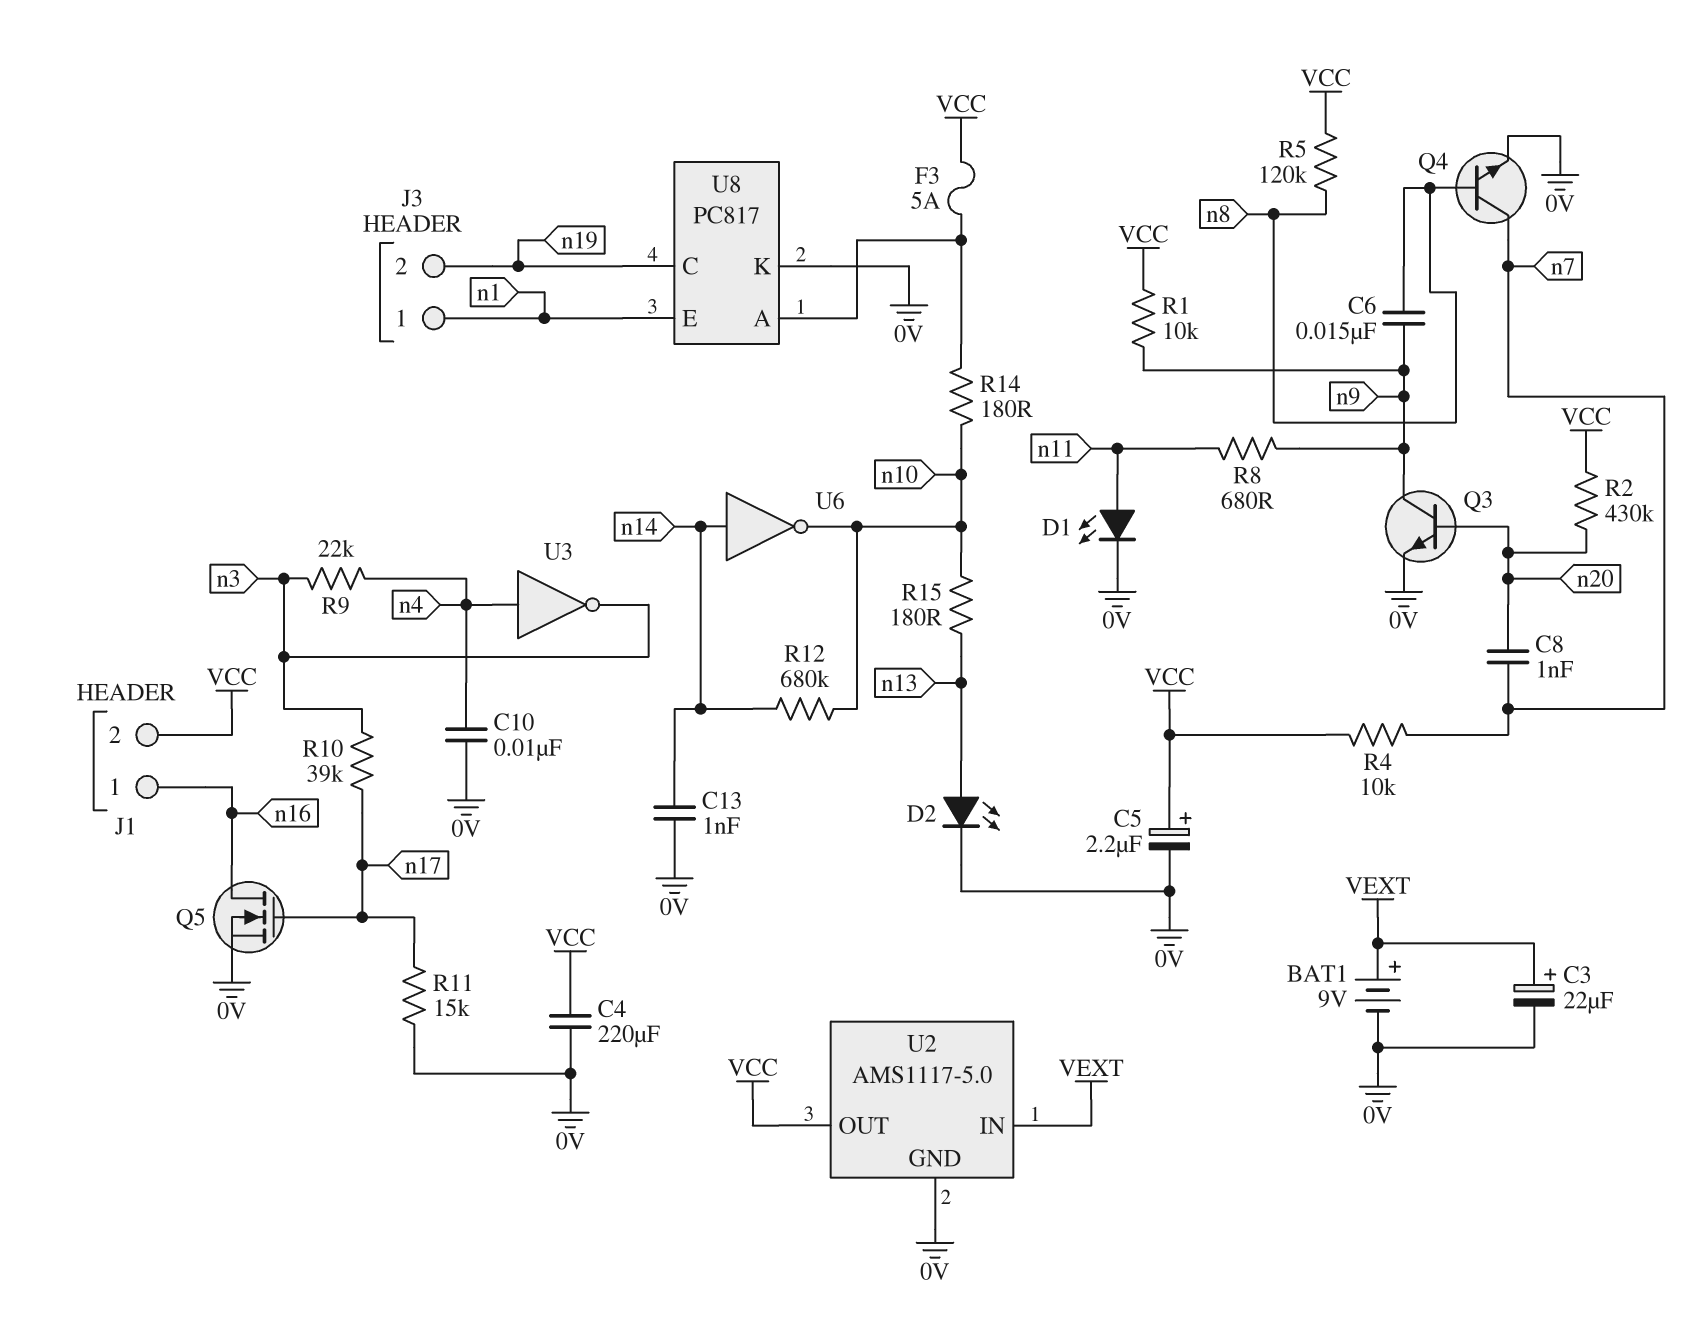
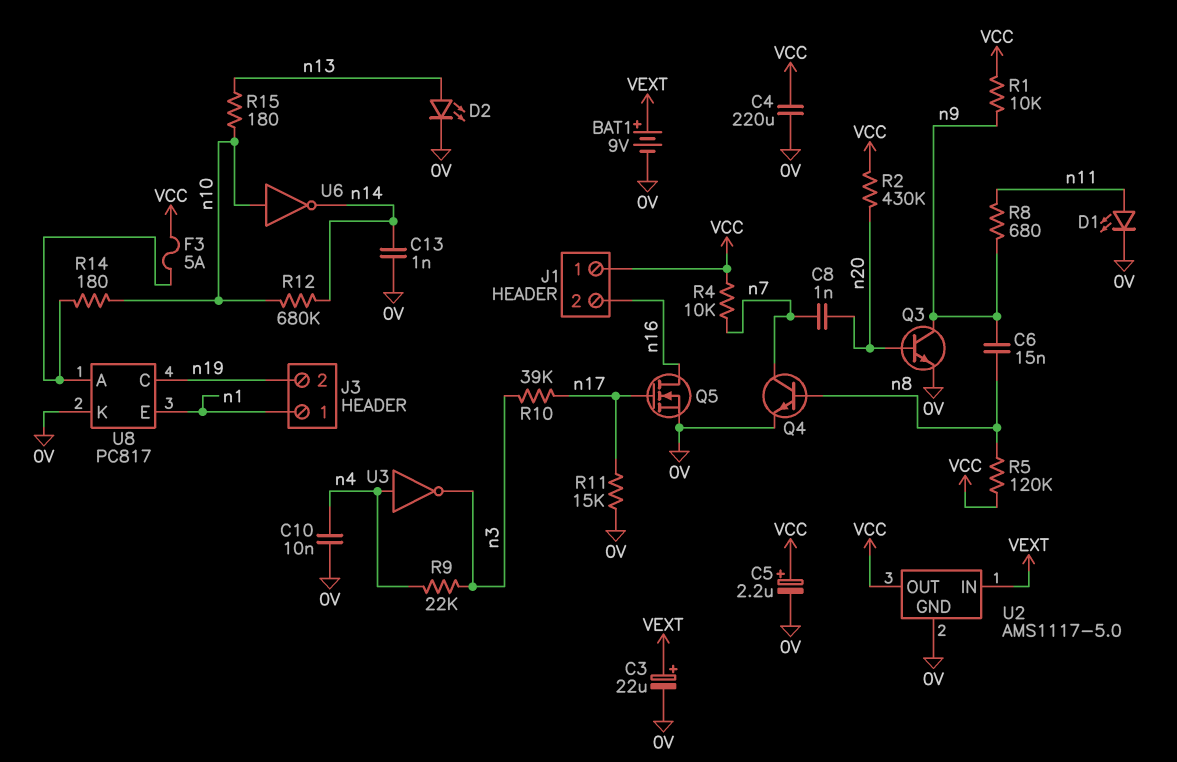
J1 pin 1: n16 -> VCC
J1 pin 2: VCC -> n16
U6: NOT (in n14, out n10) -> NOT (in n10, out n14)

